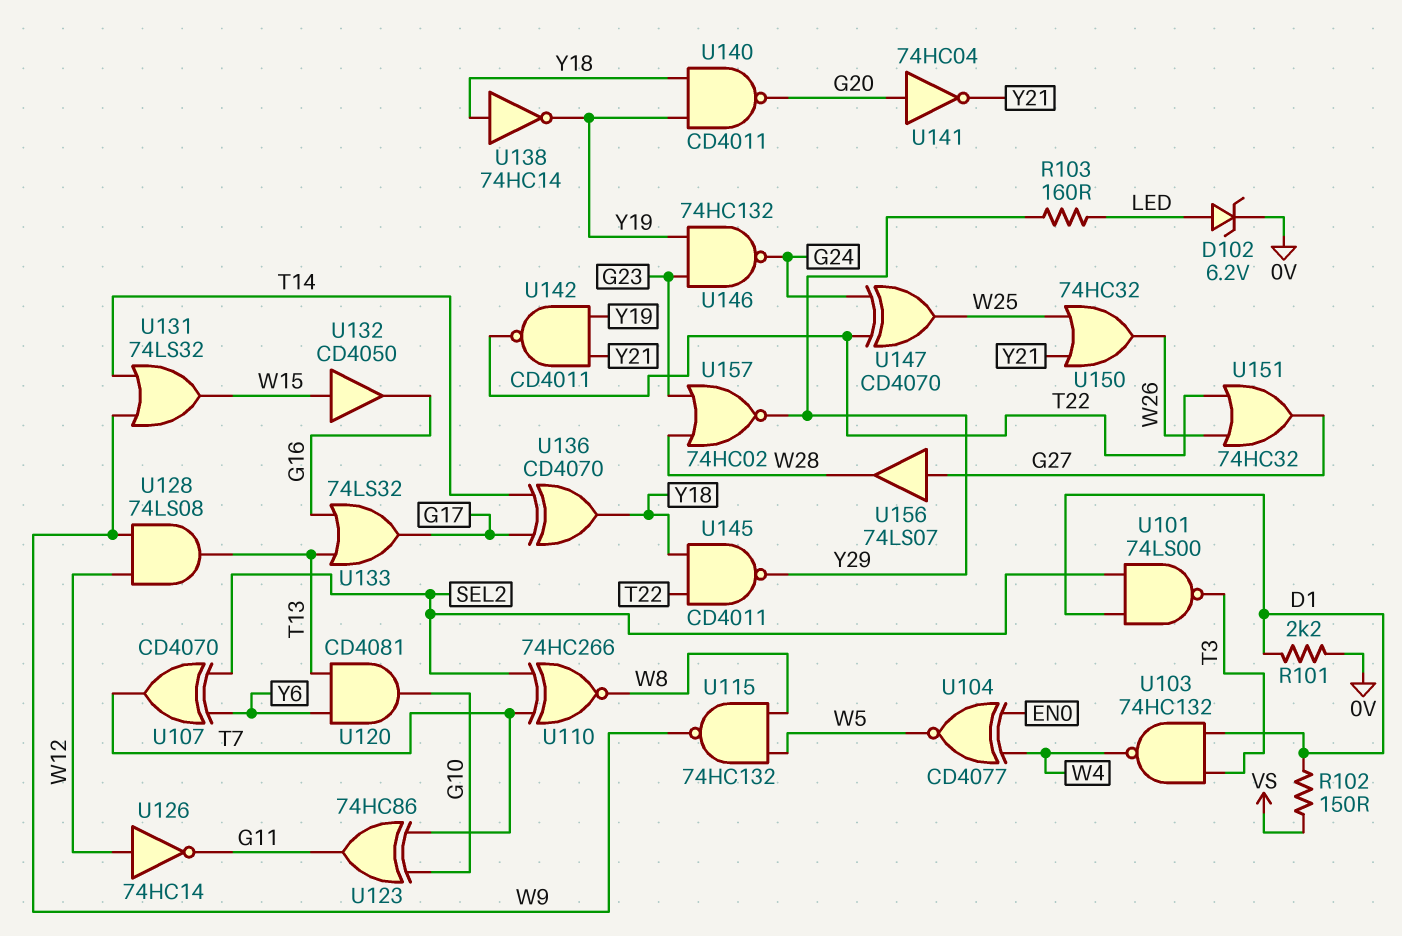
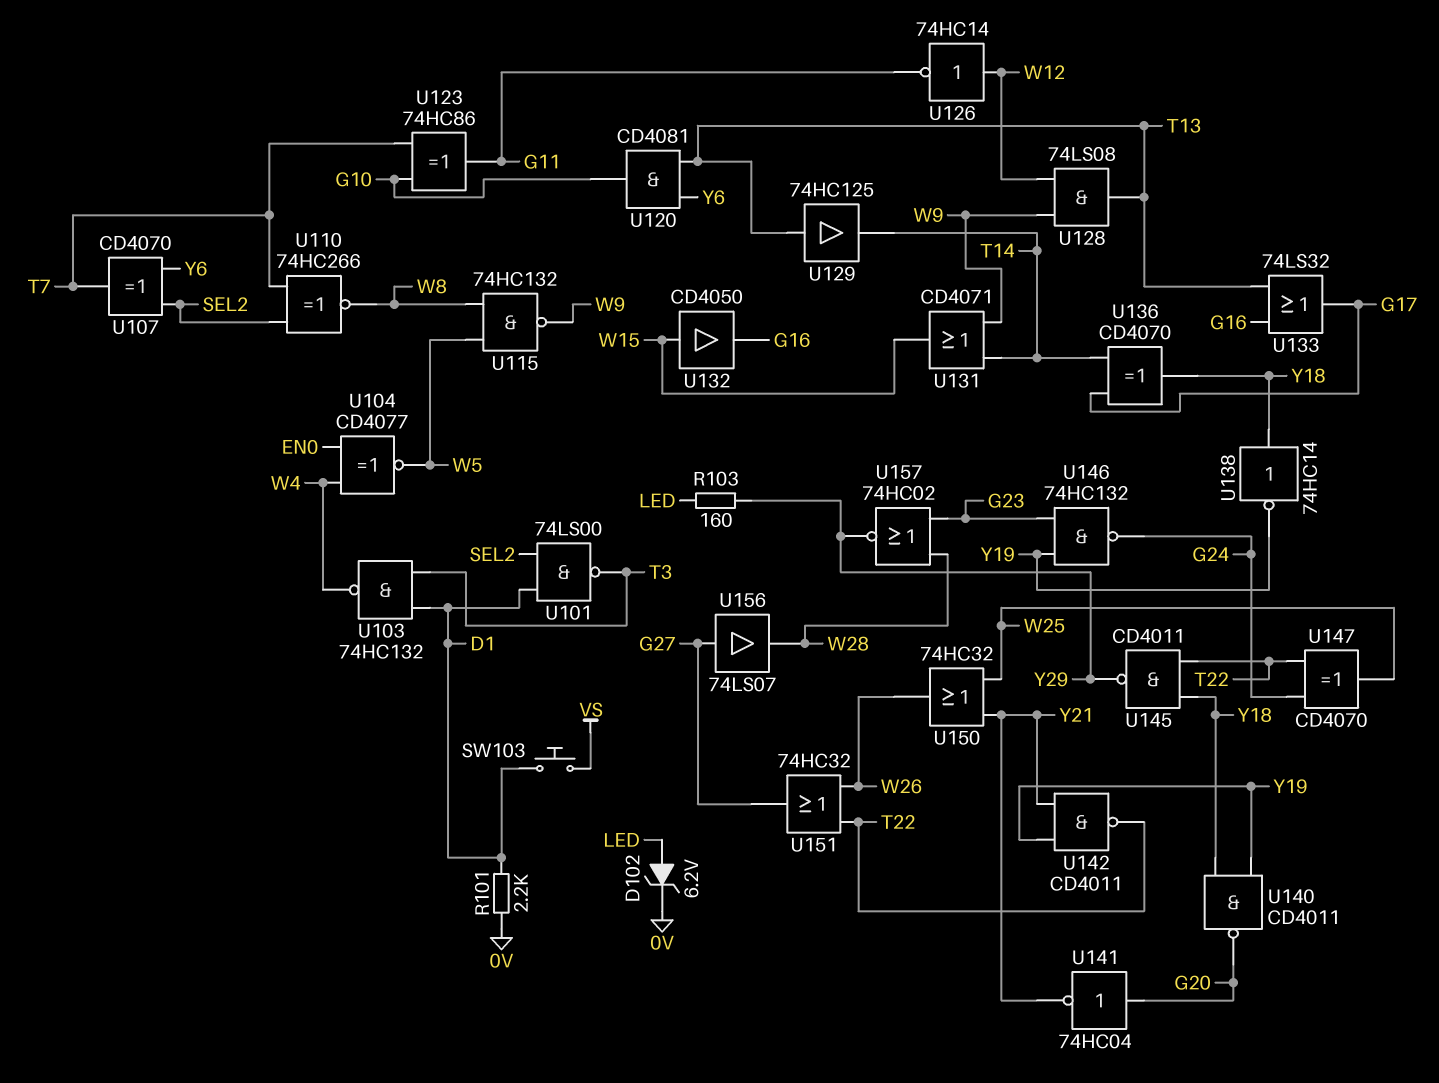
R102: 150 (D1, VS) -> none
SW103: none -> button (D1, VS)
U129: none -> buffer 74HC125 (in T13, out T14)
U131: OR 74LS32 (in T14, in W9, out W15) -> OR CD4071 (in T14, in W9, out W15)

